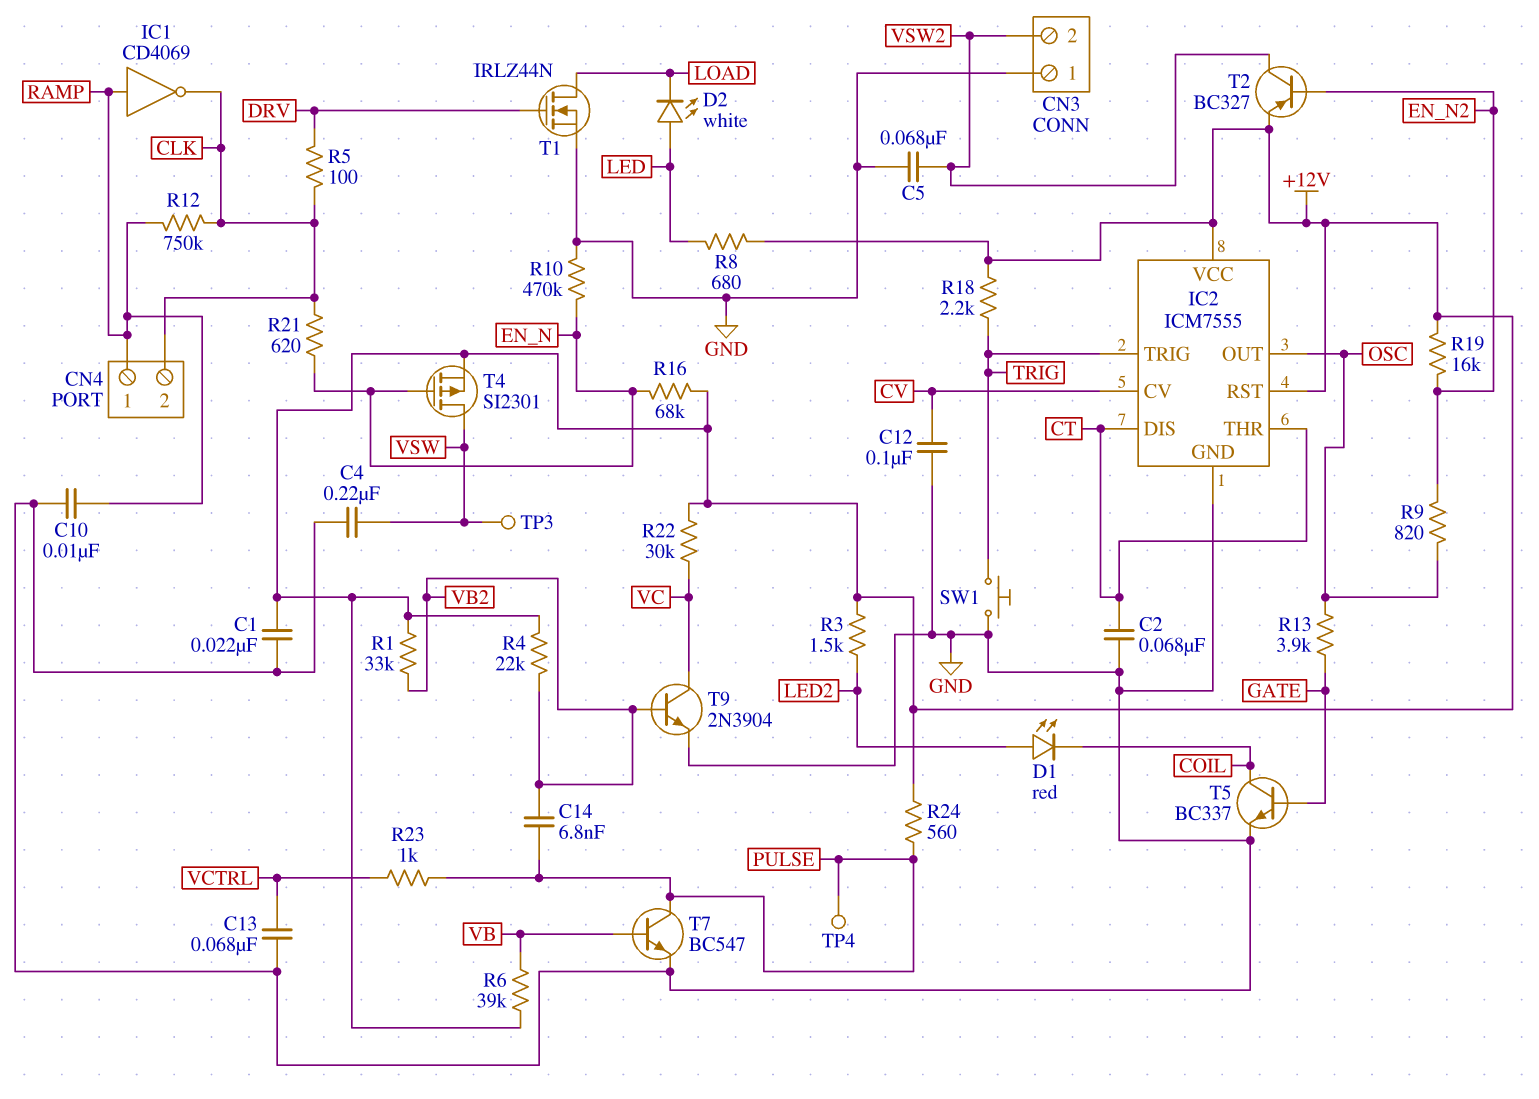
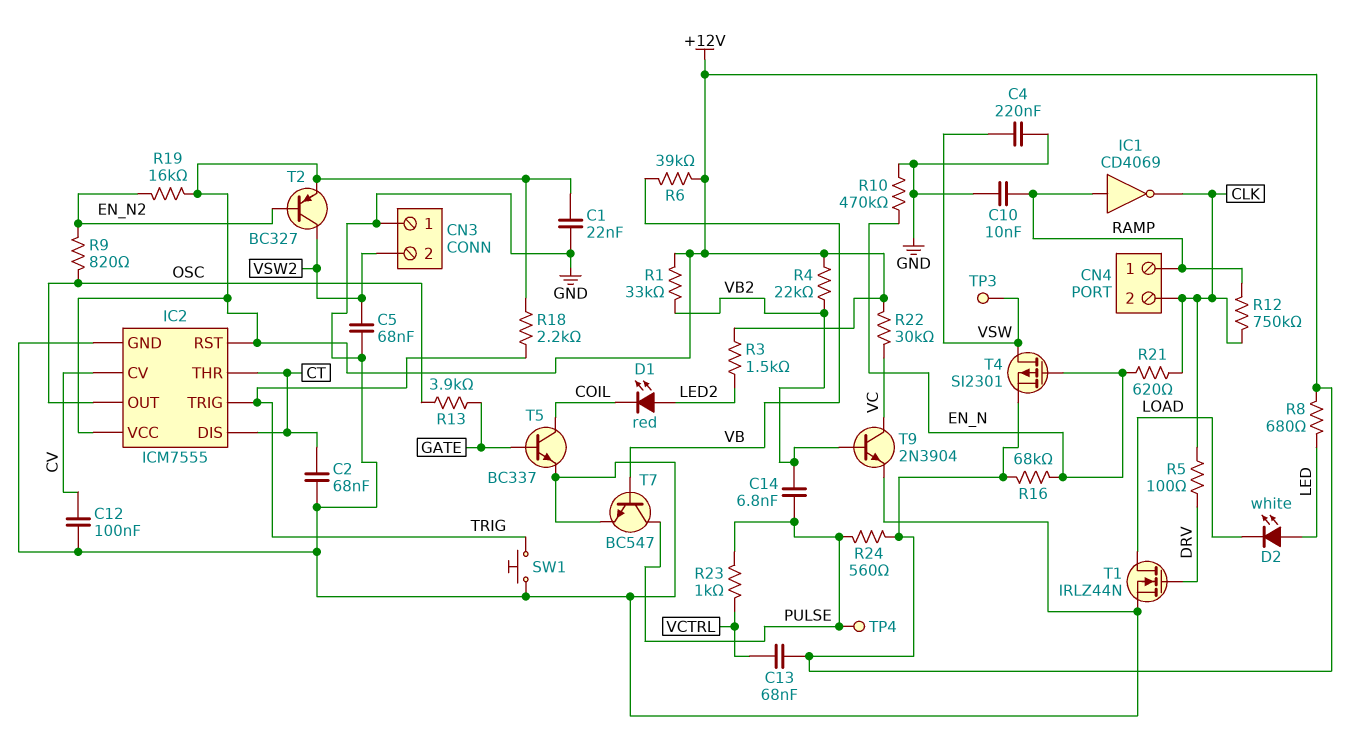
C13: 68nF (GND, VCTRL) -> 68nF (+12V, VCTRL)

